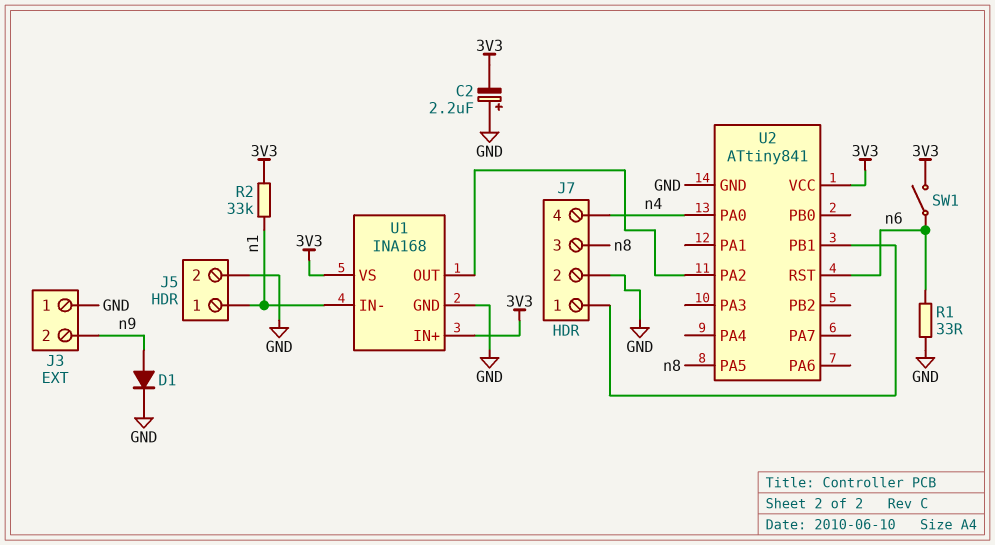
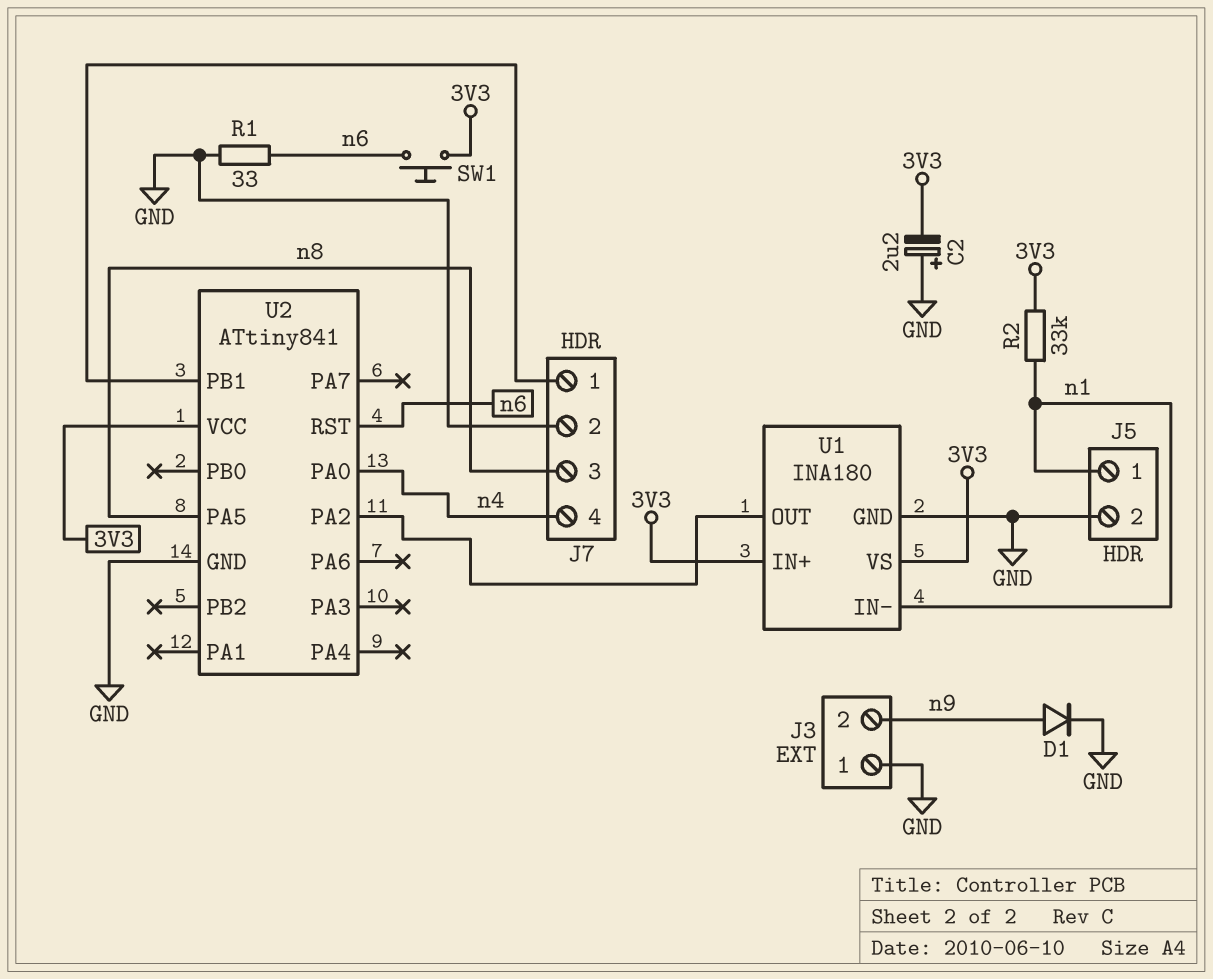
SW1: switch (3V3, n6) -> button (3V3, n6)
U1: INA168 -> INA180

